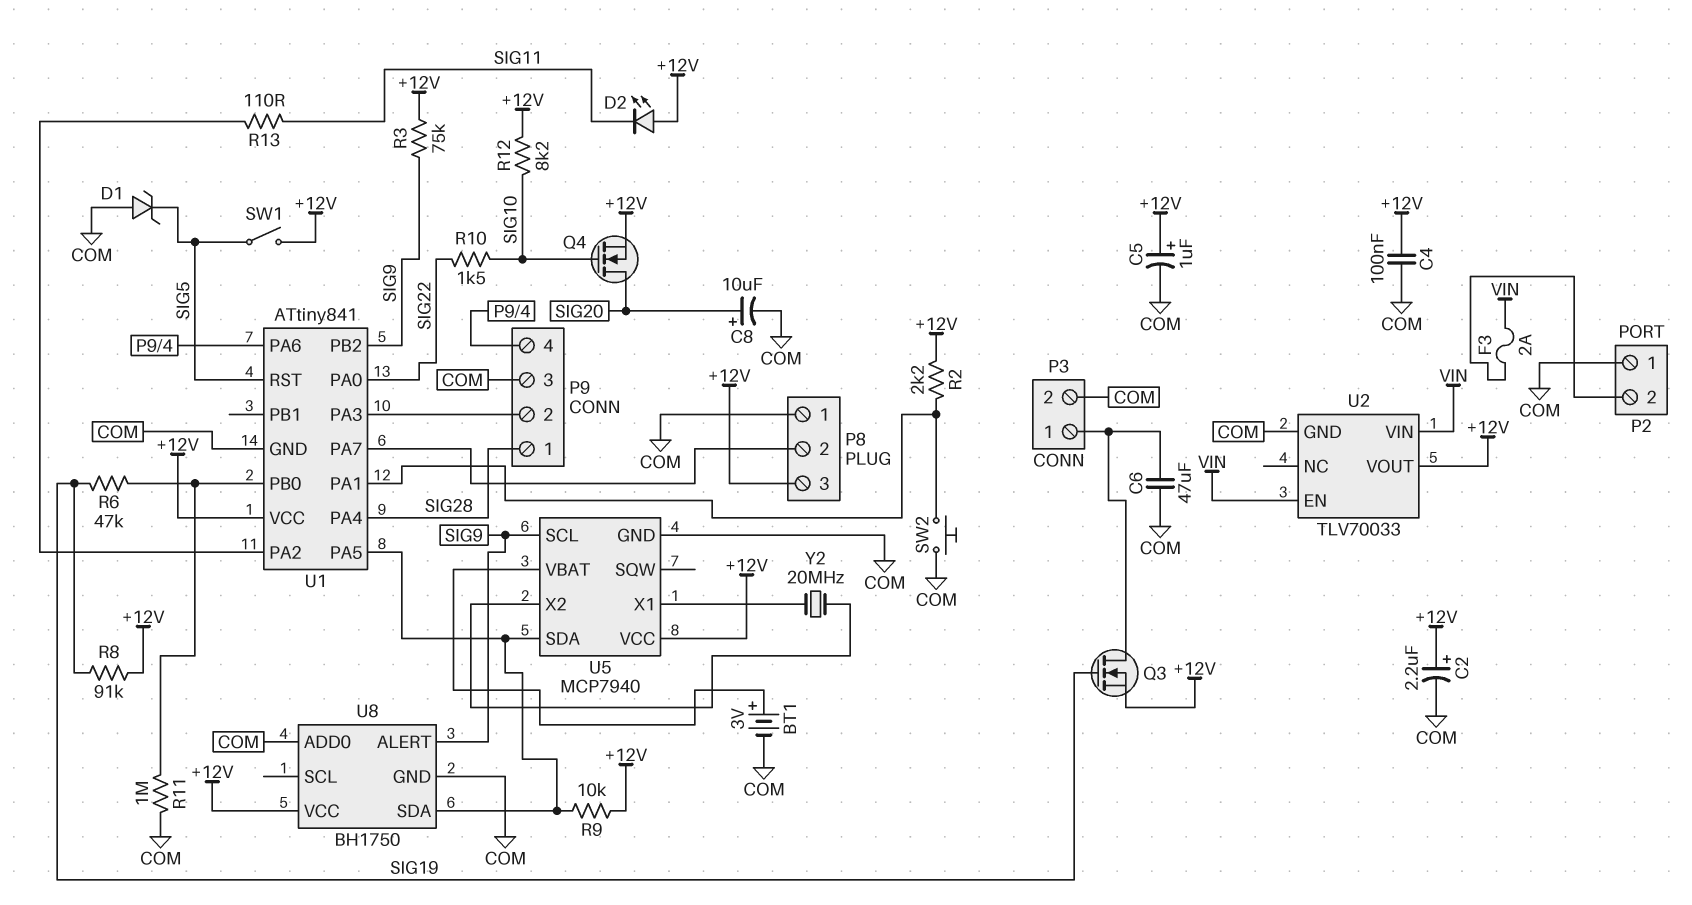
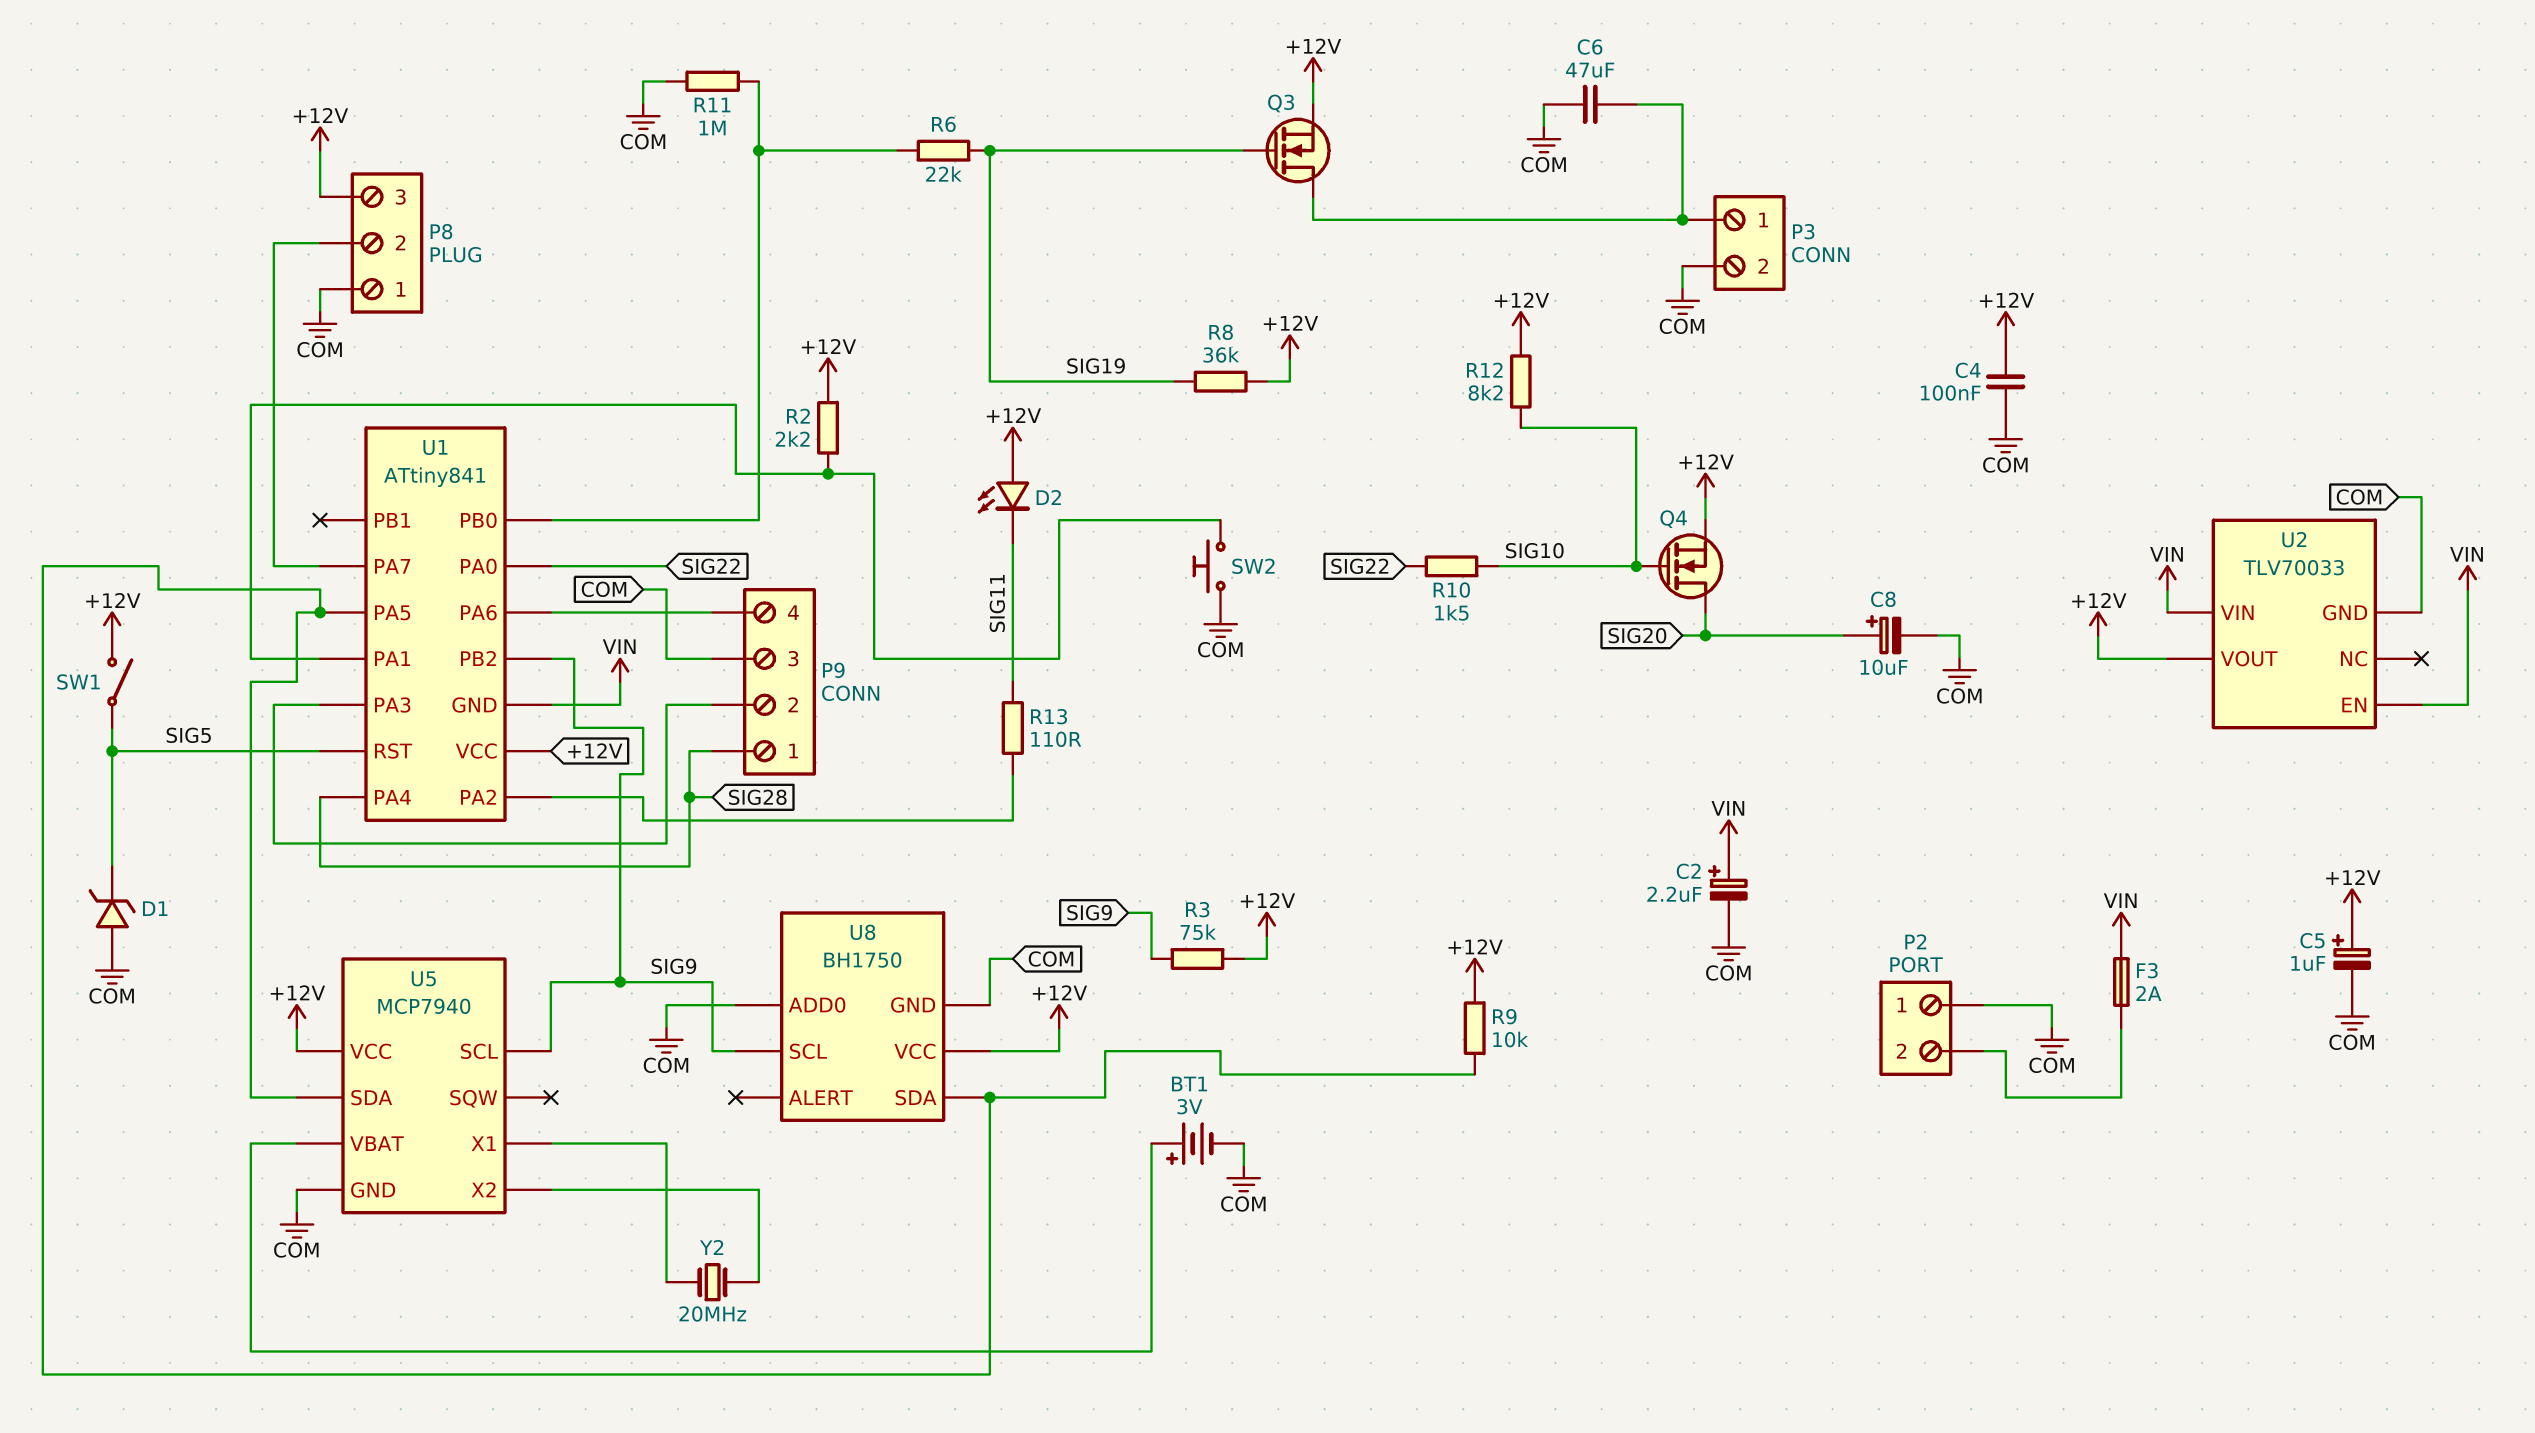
C2: 2.2uF (plus +12V, minus COM) -> 2.2uF (plus VIN, minus COM)
R6: 47k (SIG19, U1/PB0) -> 22k (SIG19, U1/PB0)
R8: 91k (+12V, SIG19) -> 36k (+12V, SIG19)
U1 pin GND: COM -> VIN
U8 pin ALERT: SIG9 -> none
U8 pin SCL: none -> SIG9

